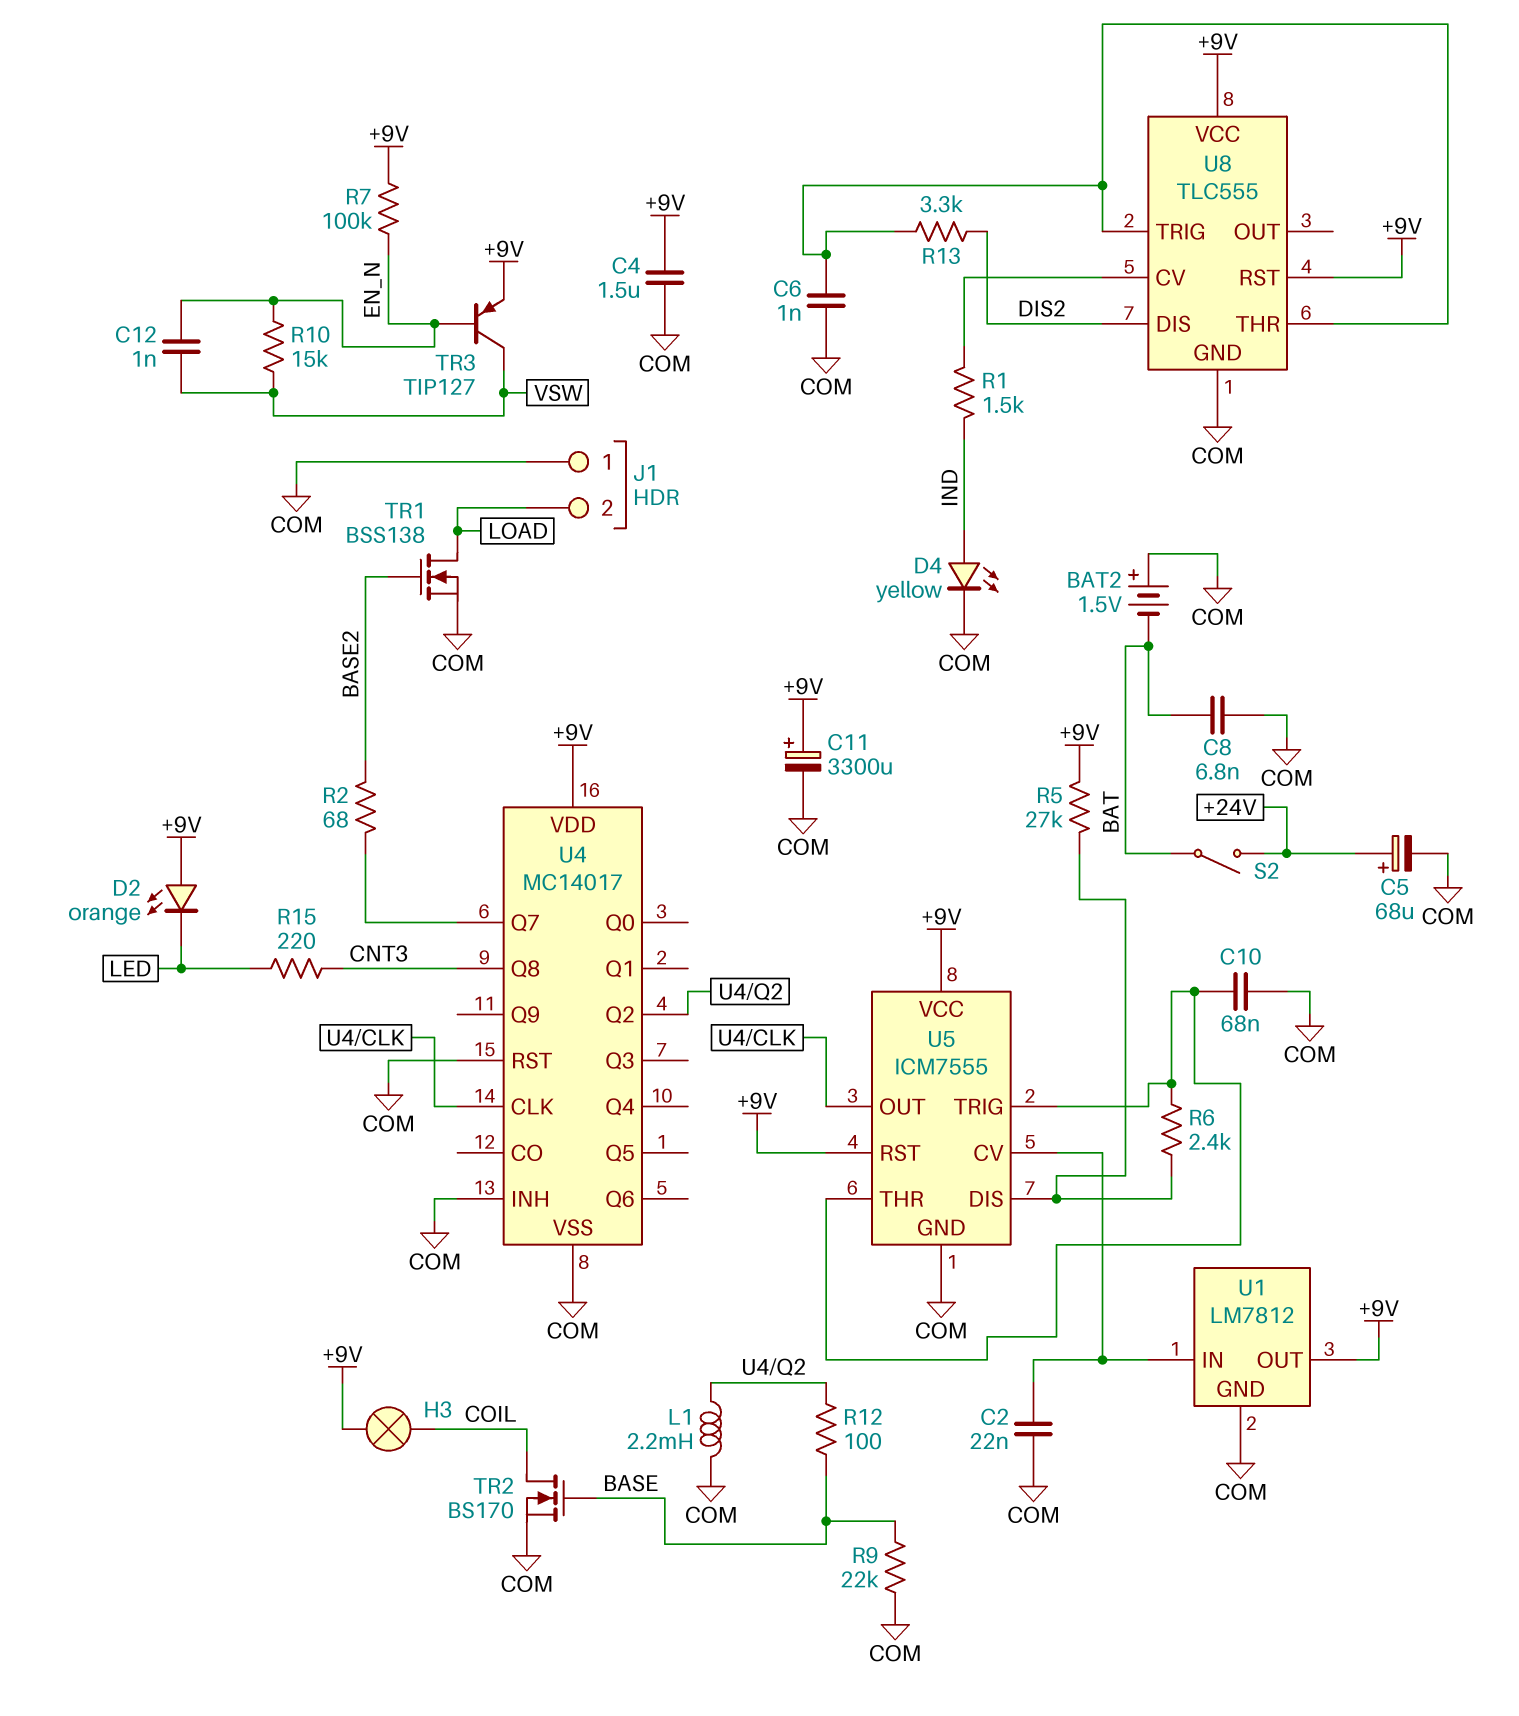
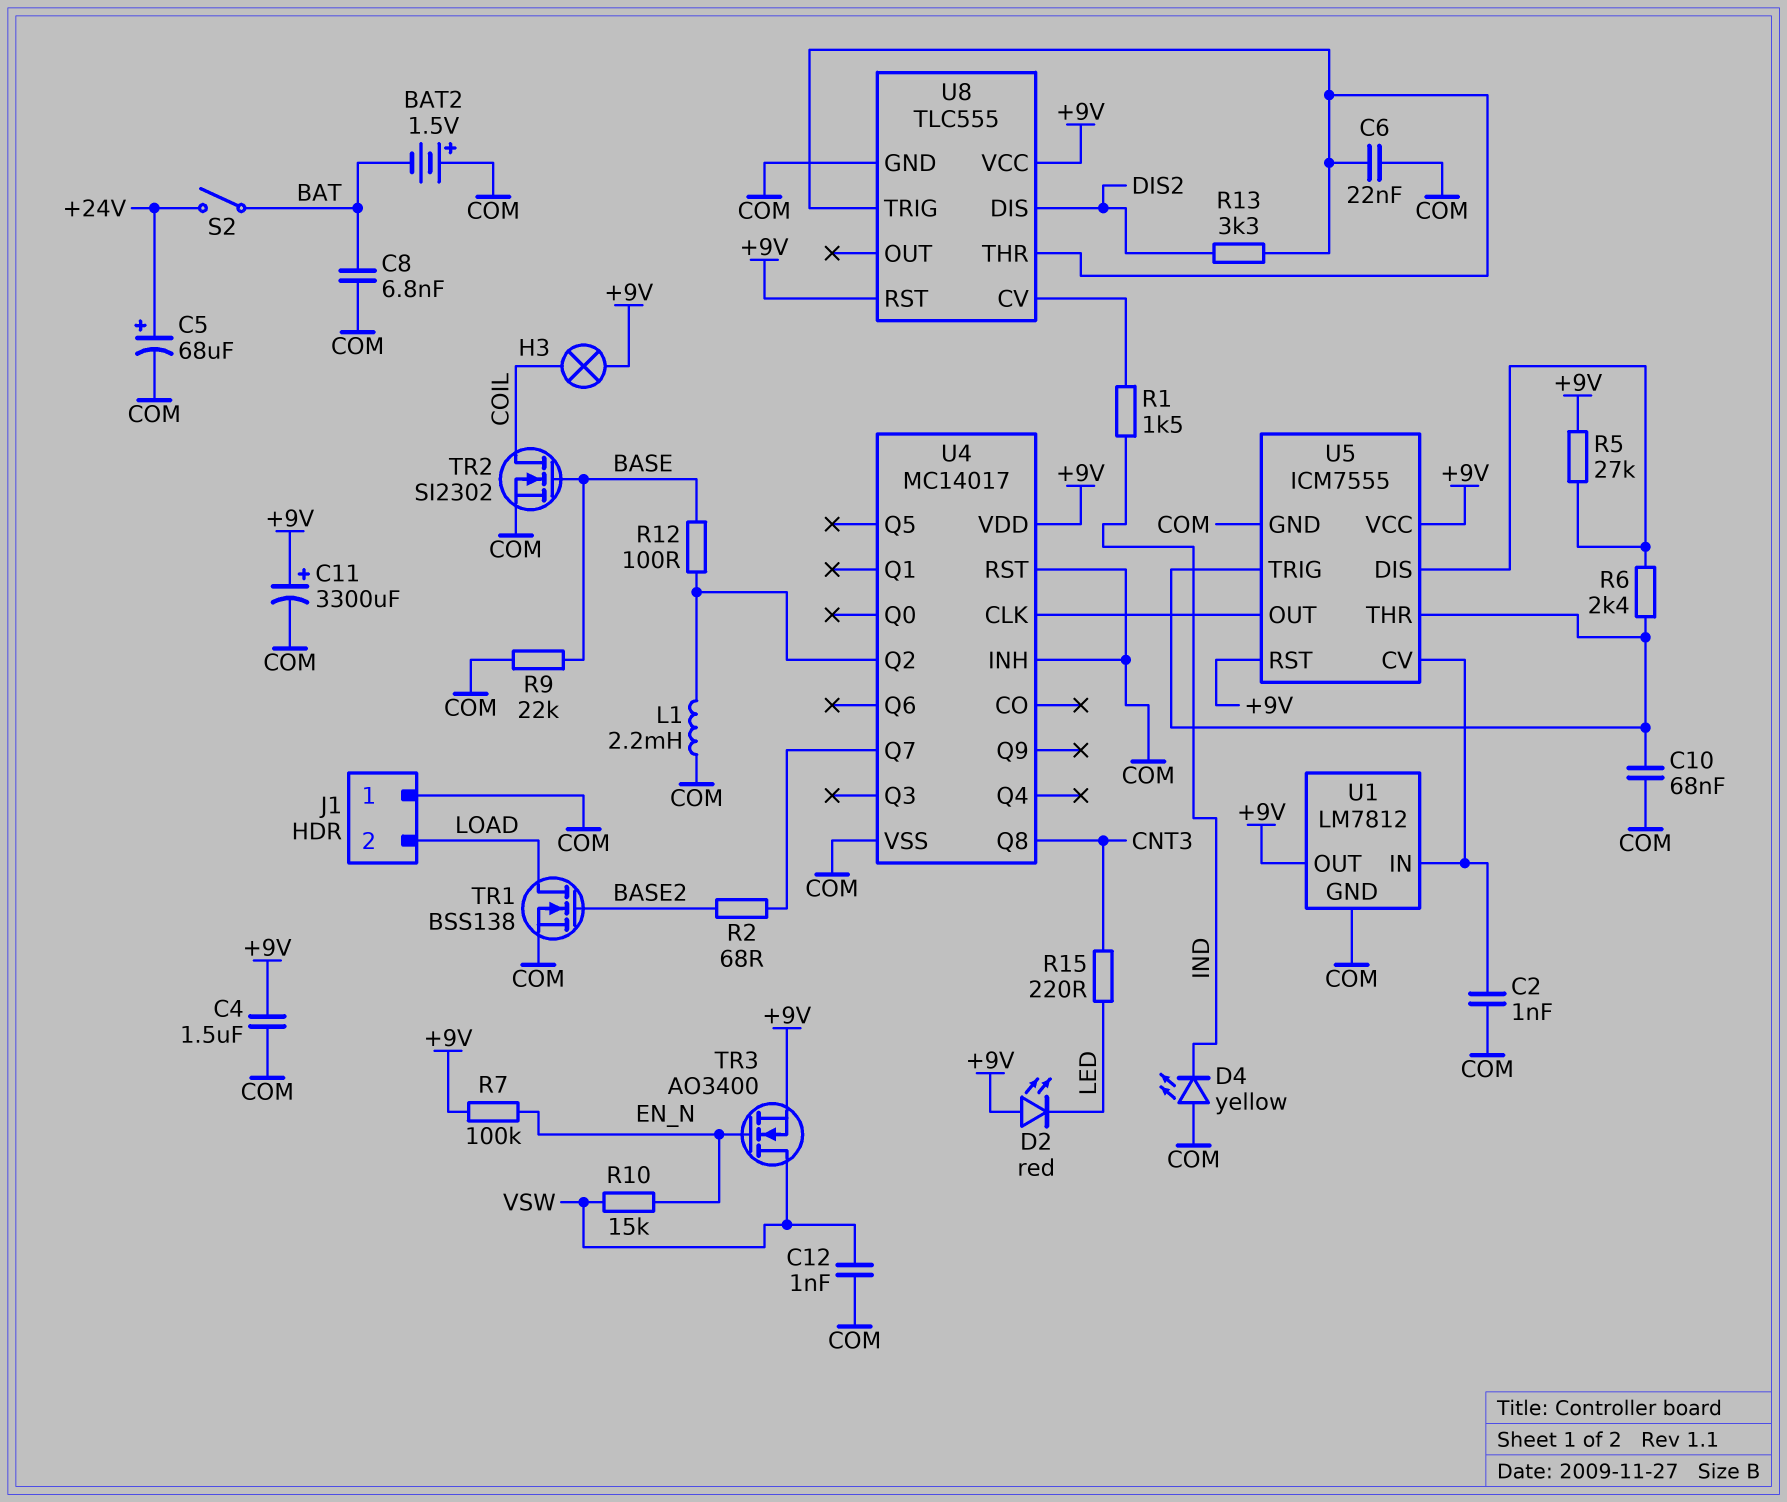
C2: 22nF (COM, U1/IN) -> 1nF (COM, U1/IN)
C6: 1nF (COM, U8/THR) -> 22nF (COM, U8/THR)
C12: 1nF (EN_N, VSW) -> 1nF (COM, VSW)
D2: LED orange (A +9V, K LED) -> LED red (A +9V, K LED)
D4: LED yellow (A IND, K COM) -> LED yellow (A COM, K IND)
TR2: NMOS BS170 (G BASE, D COIL, S COM) -> NMOS SI2302 (G BASE, D COIL, S COM)
TR3: PNP TIP127 (B EN_N, C VSW, E +9V) -> NMOS AO3400 (G EN_N, D VSW, S +9V)

